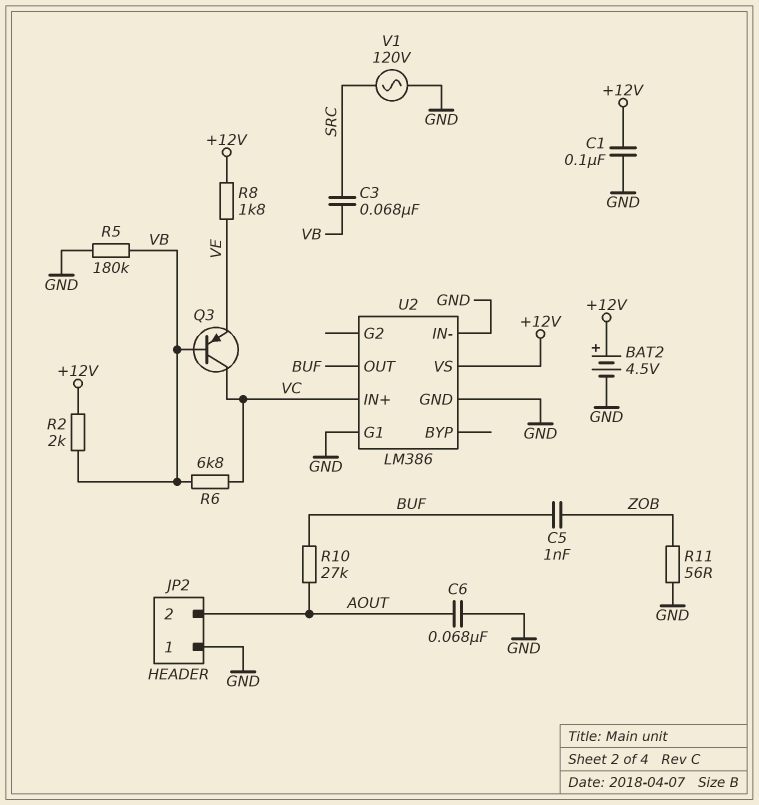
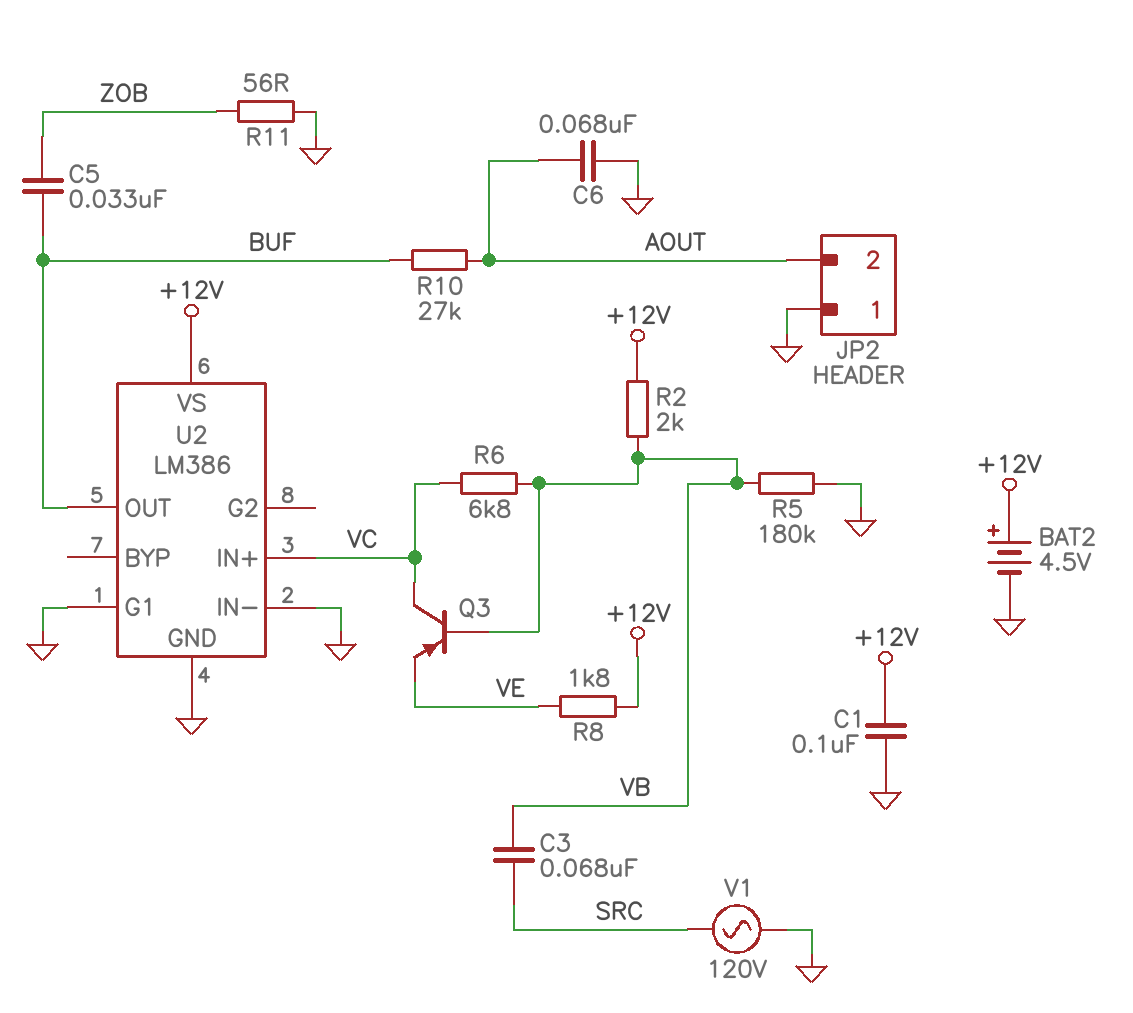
C5: 1nF (BUF, ZOB) -> 33nF (BUF, ZOB)

